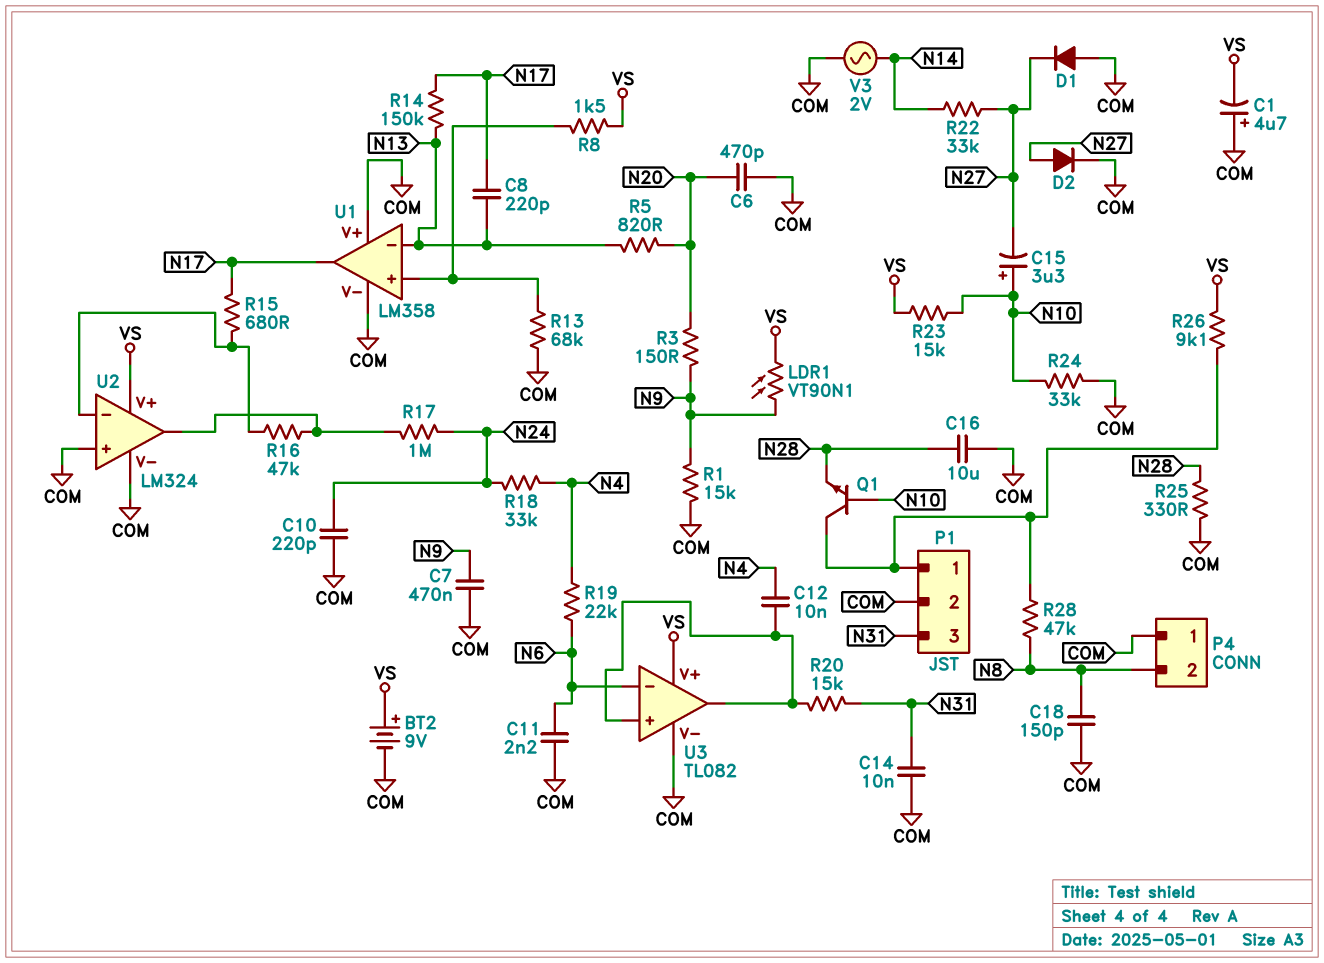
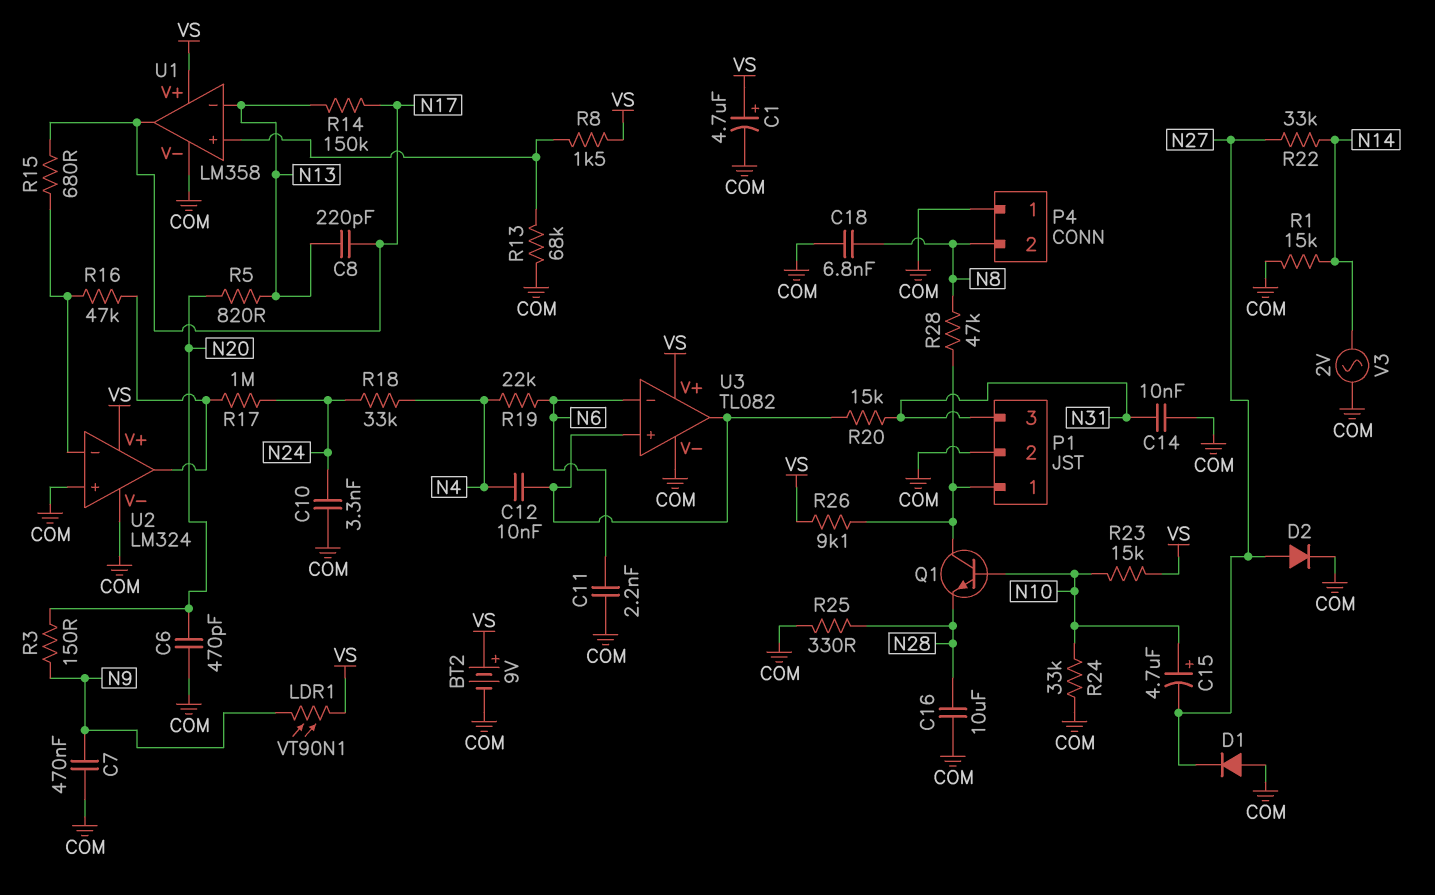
C1: 4.7uF (plus COM, minus VS) -> 4.7uF (plus VS, minus COM)
C10: 220pF (COM, N24) -> 3.3nF (COM, N24)
C15: 3.3uF (plus N10, minus N27) -> 4.7uF (plus N10, minus N27)
C18: 150pF (COM, N8) -> 6.8nF (COM, N8)
R1: 15k (COM, N9) -> 15k (COM, N14)
U1 pin V+: COM -> VS

